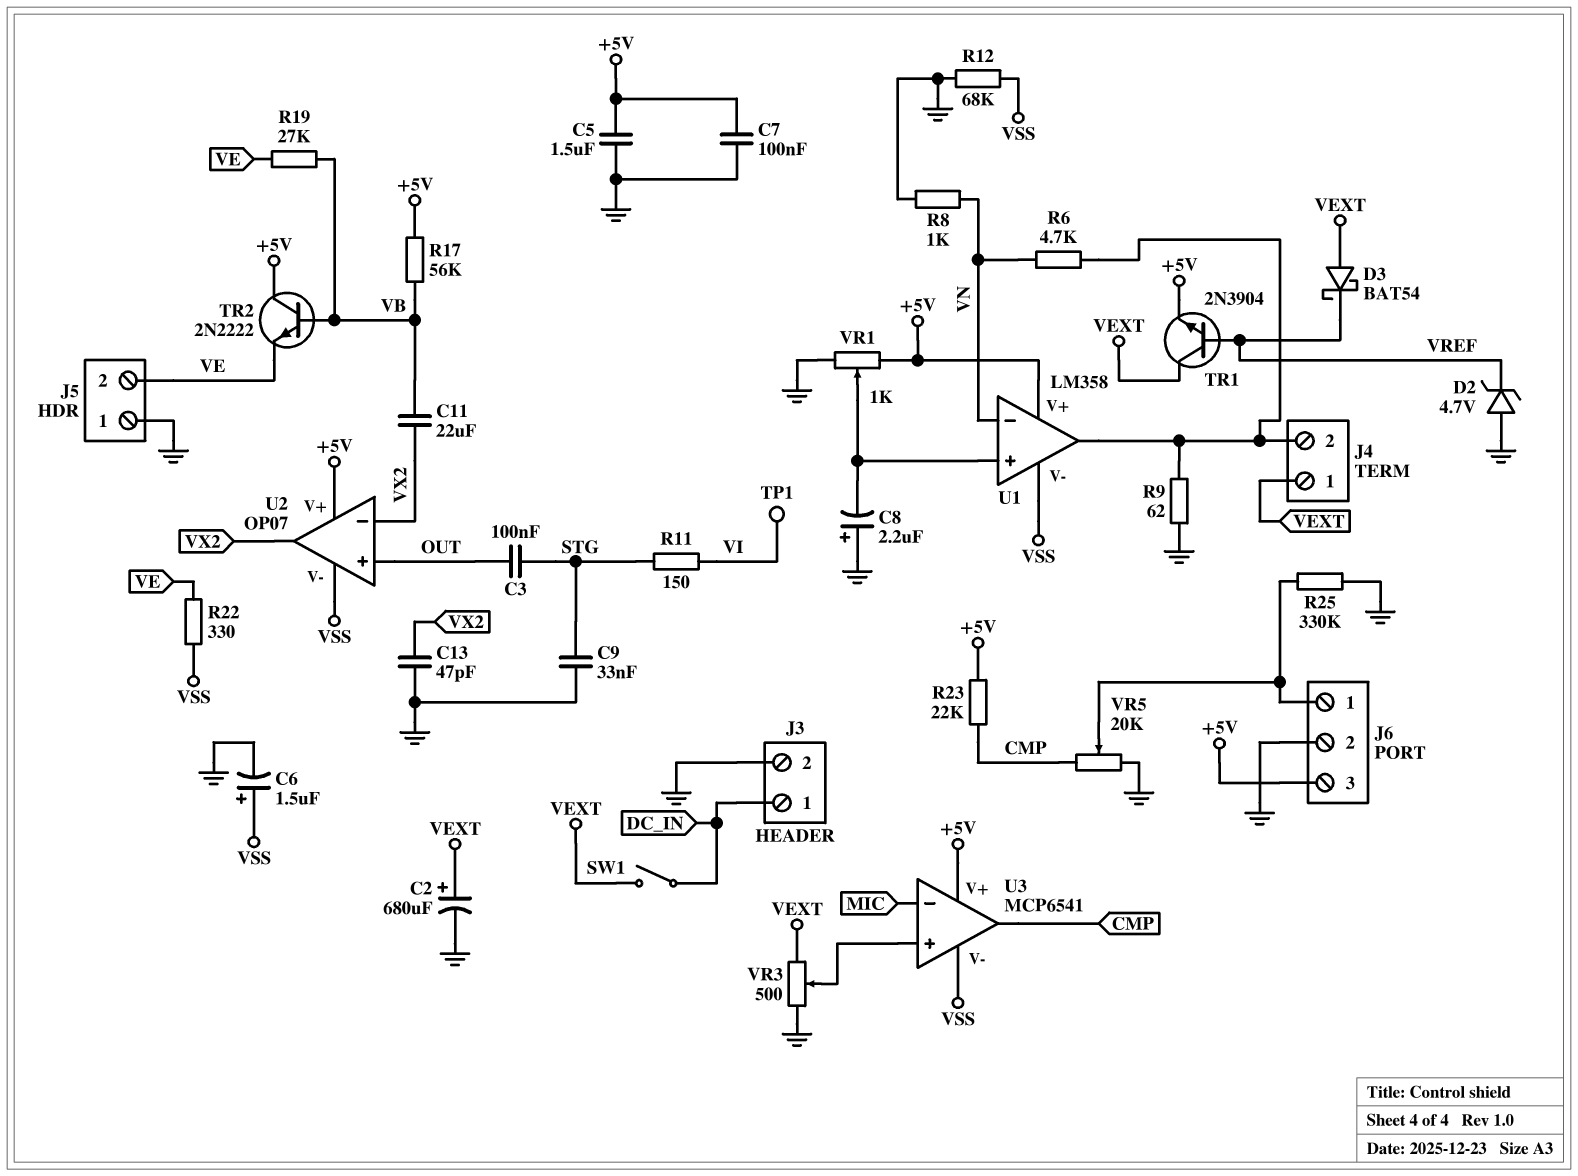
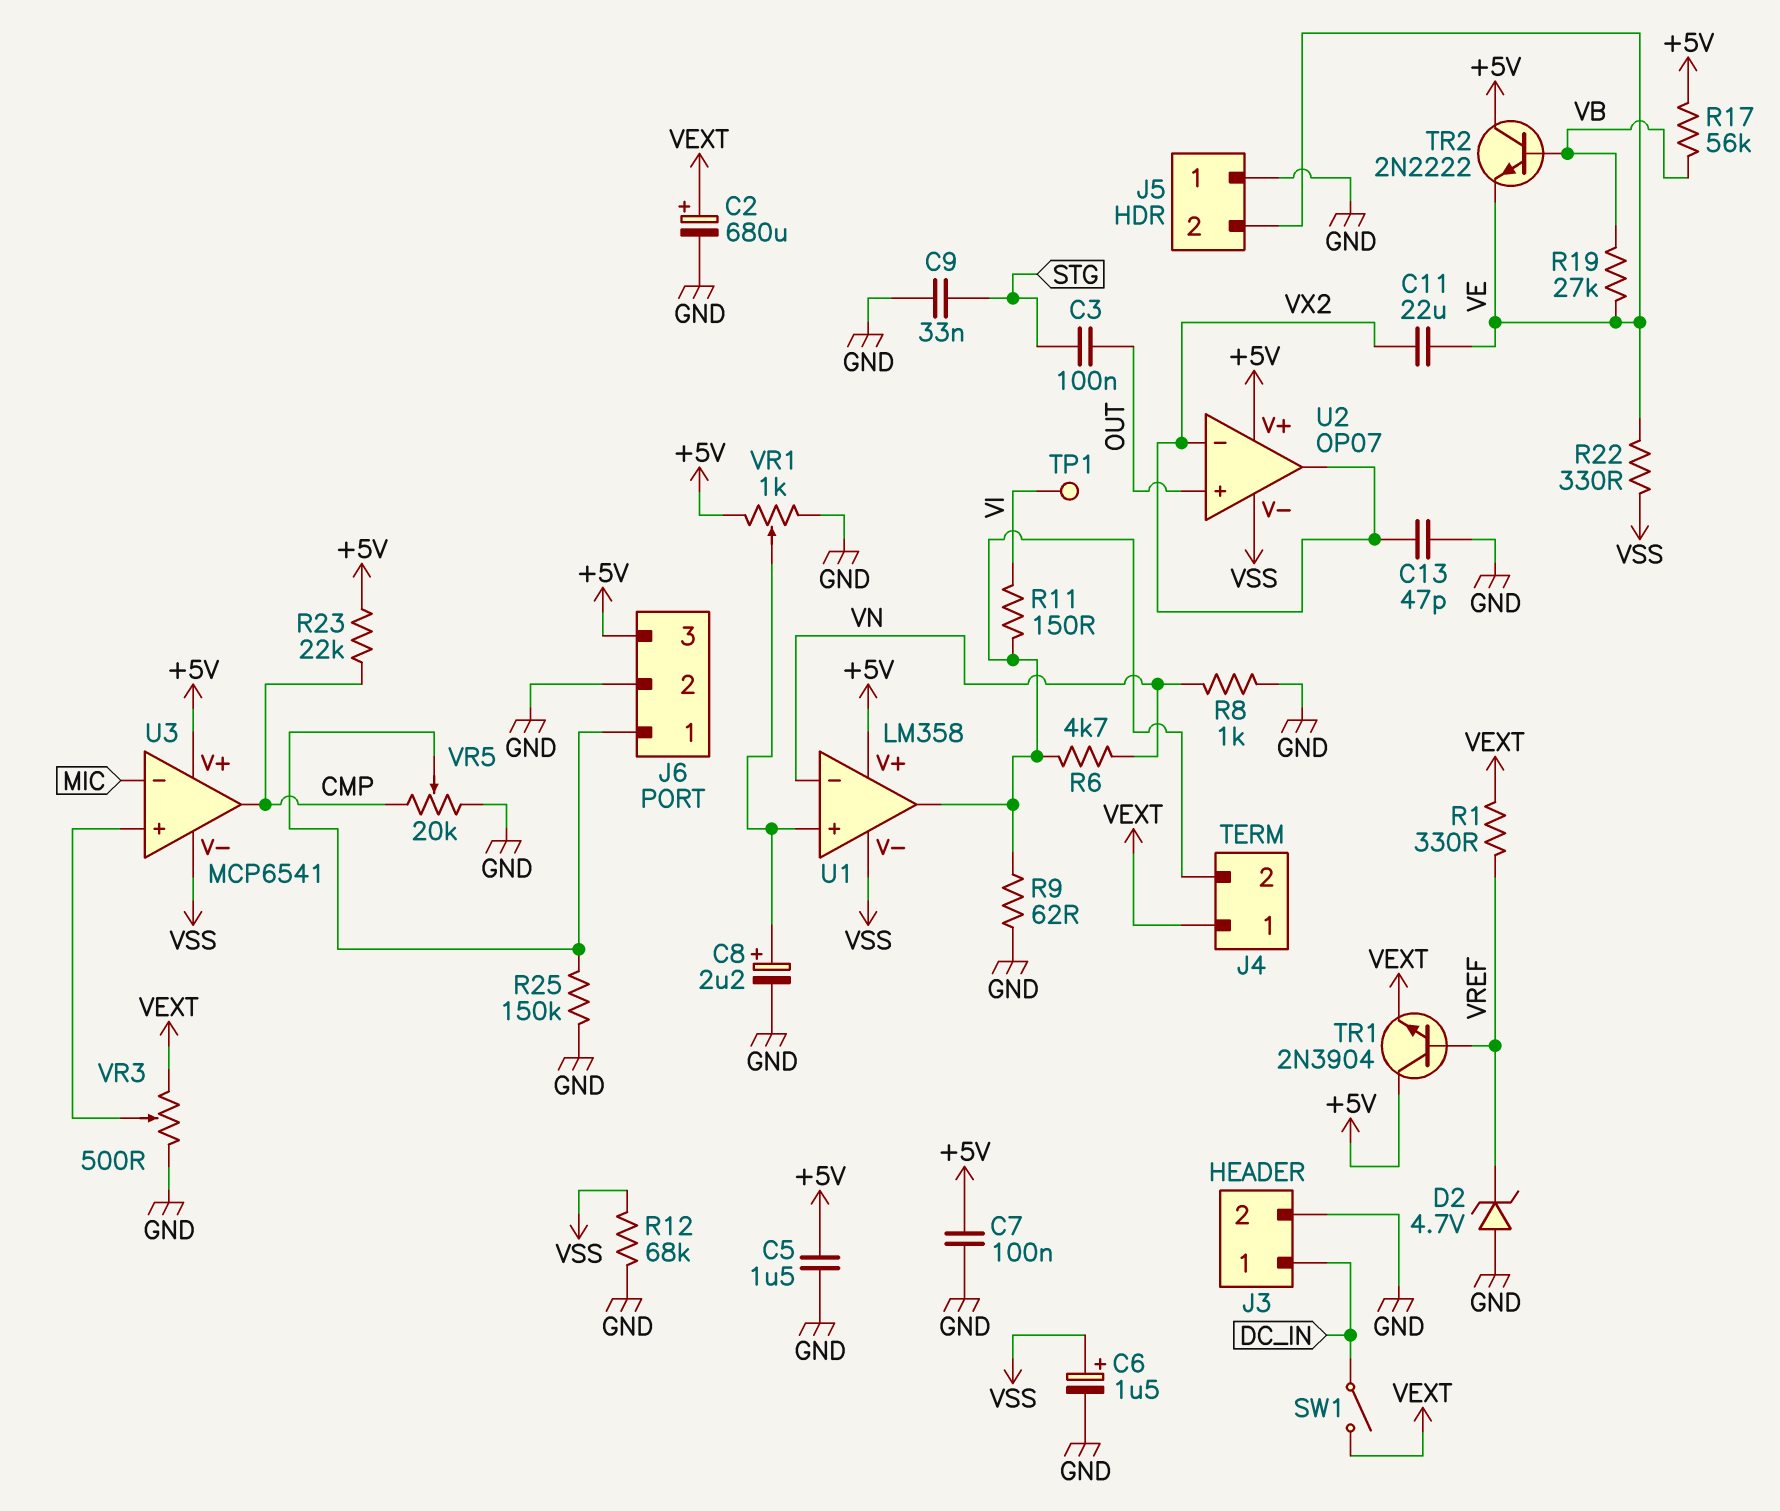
C8: 2.2uF (plus GND, minus U1/in+) -> 2.2uF (plus U1/in+, minus GND)
C11: 22uF (VB, VX2) -> 22uF (VE, VX2)
D3: schottky BAT54 (A VEXT, K VREF) -> none
R1: none -> 330 (VEXT, VREF)
R11: 150 (STG, VI) -> 150 (J4/2, VI)
R25: 330k (GND, J6/1) -> 150k (GND, J6/1)
TR1: NPN 2N3904 (B VREF, C VEXT, E +5V) -> NPN 2N3904 (B VREF, C +5V, E VEXT)

